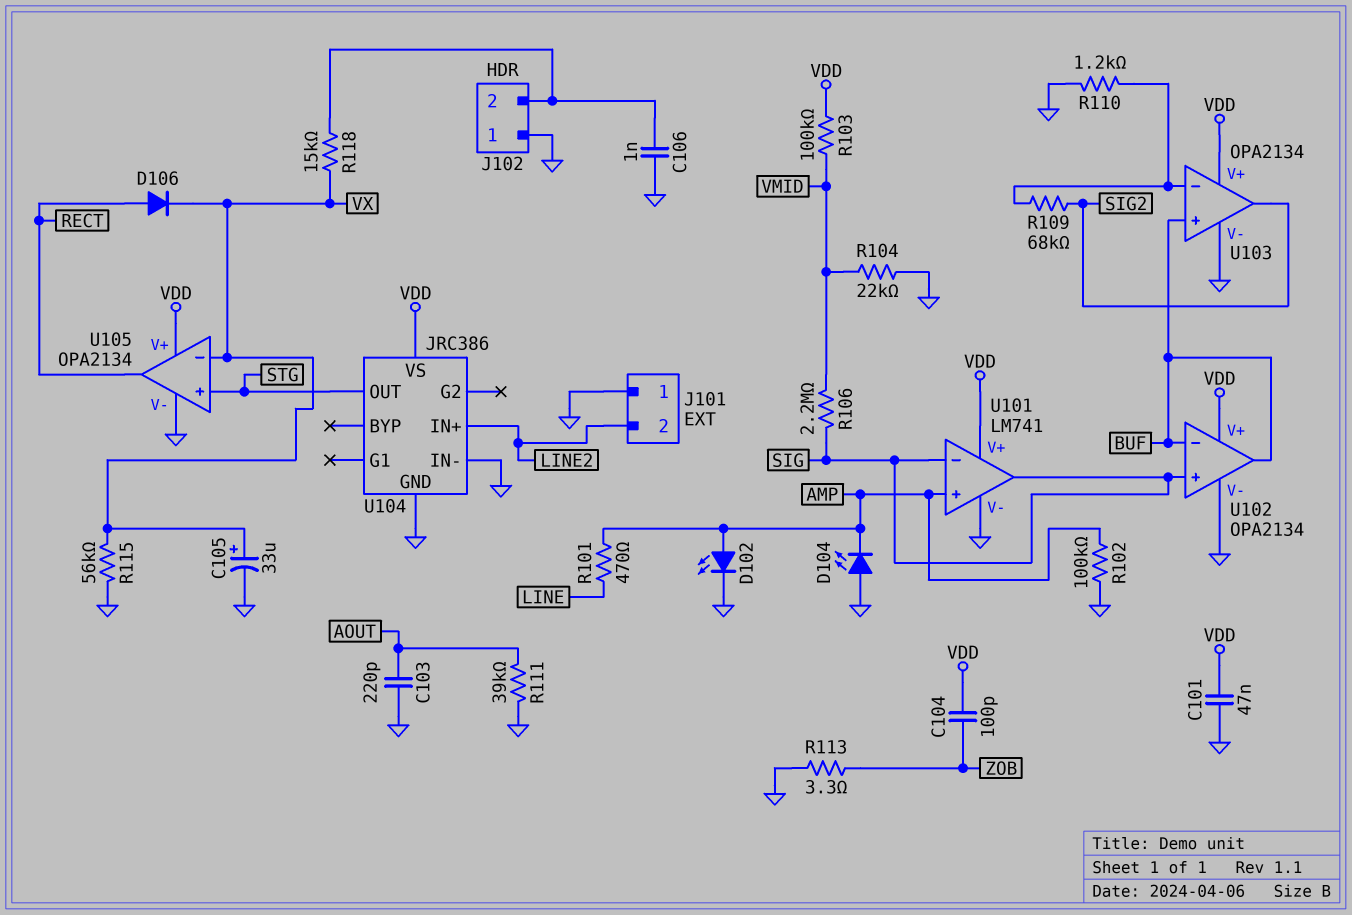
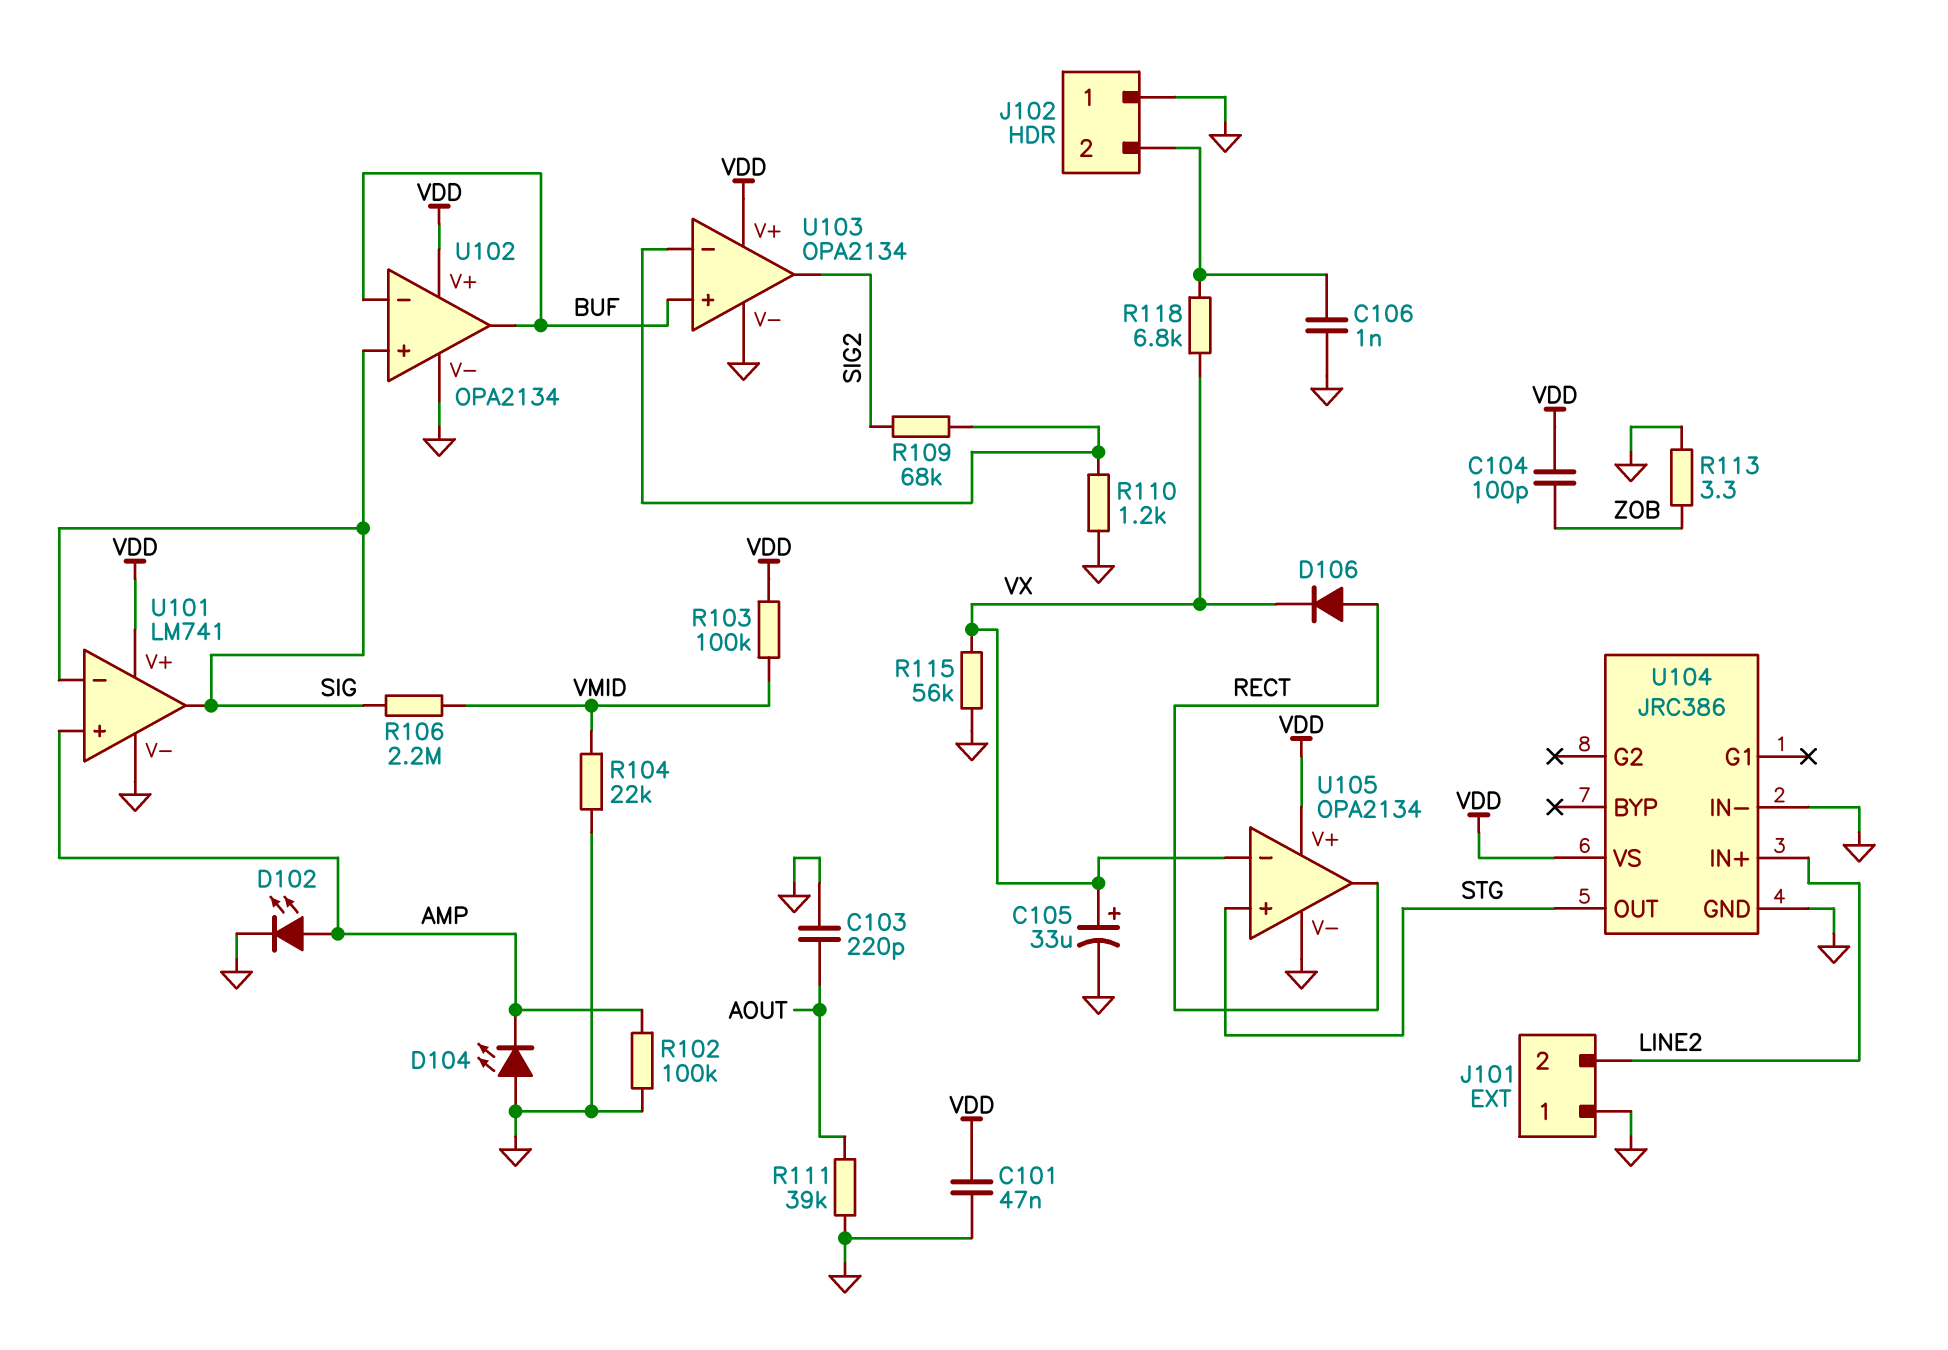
R101: 470 (AMP, LINE) -> none
R118: 15k (J102/2, VX) -> 6.8k (J102/2, VX)

